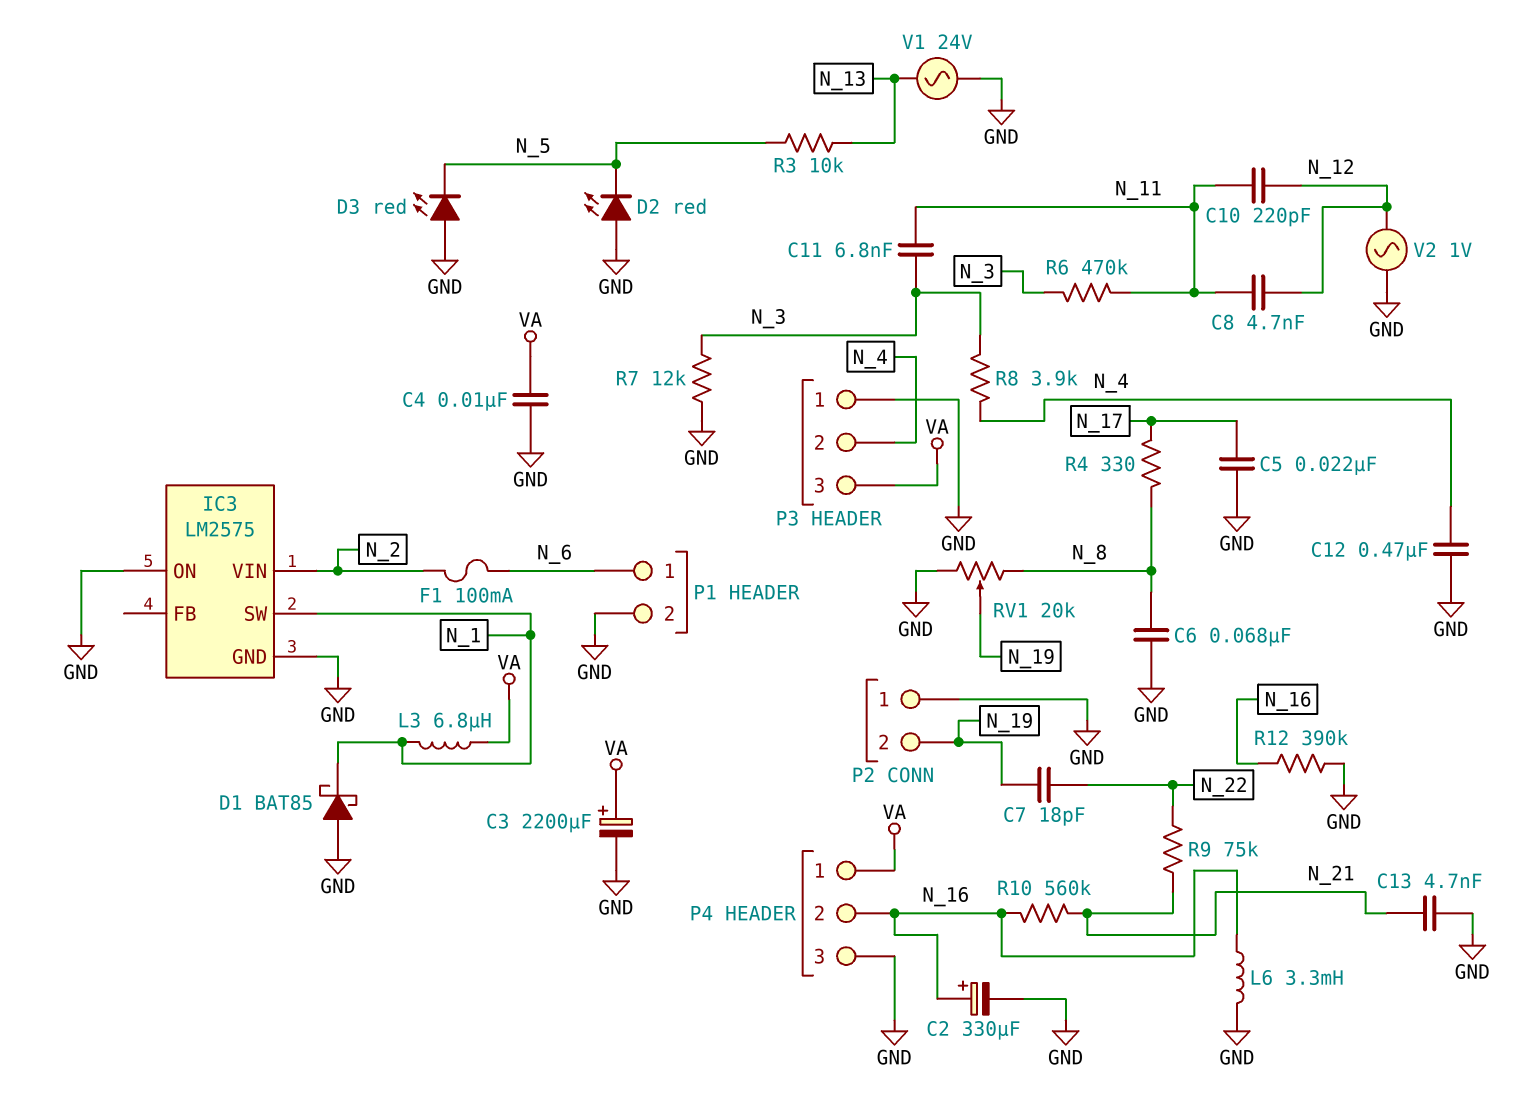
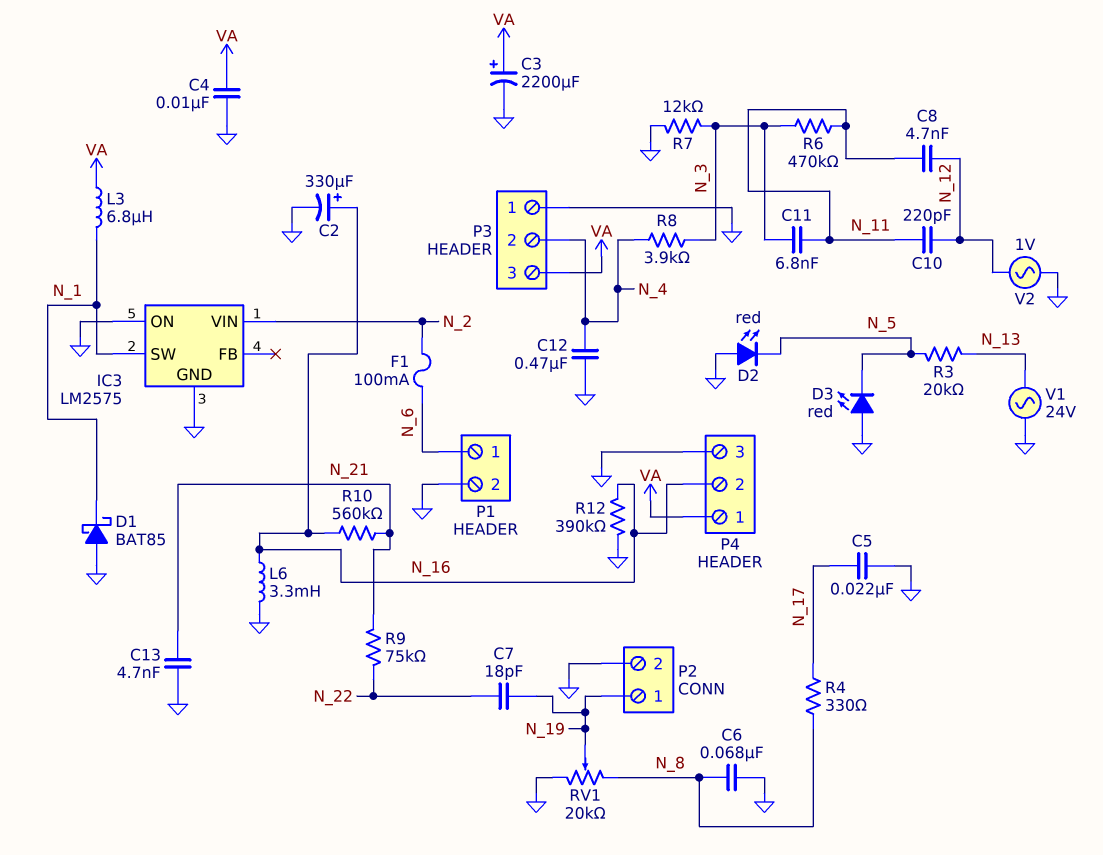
P2 pin 1: GND -> N_19
P2 pin 2: N_19 -> GND
R3: 10k (N_5, N_13) -> 20k (N_5, N_13)

